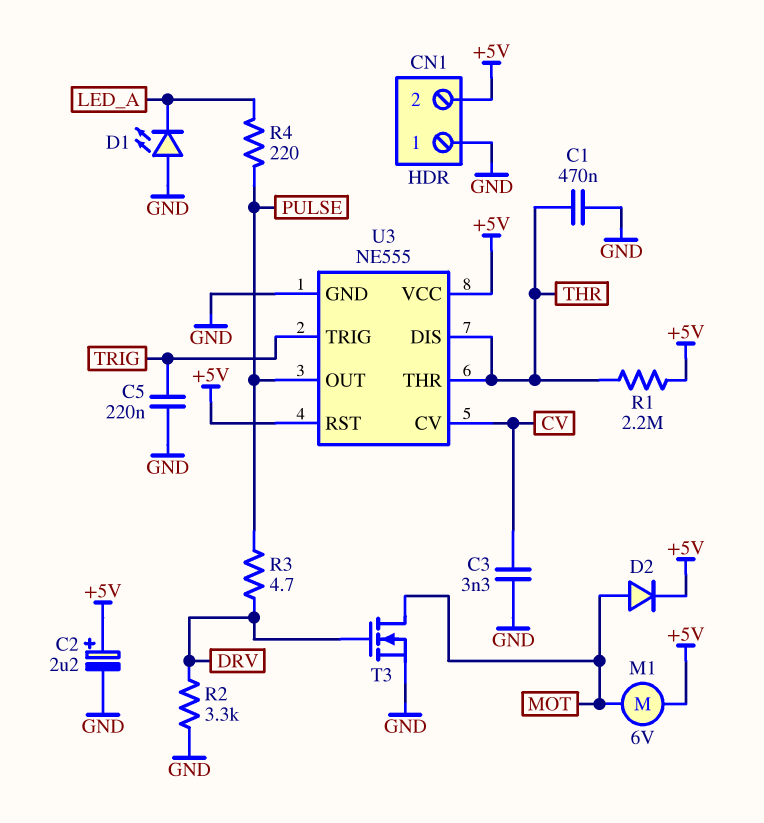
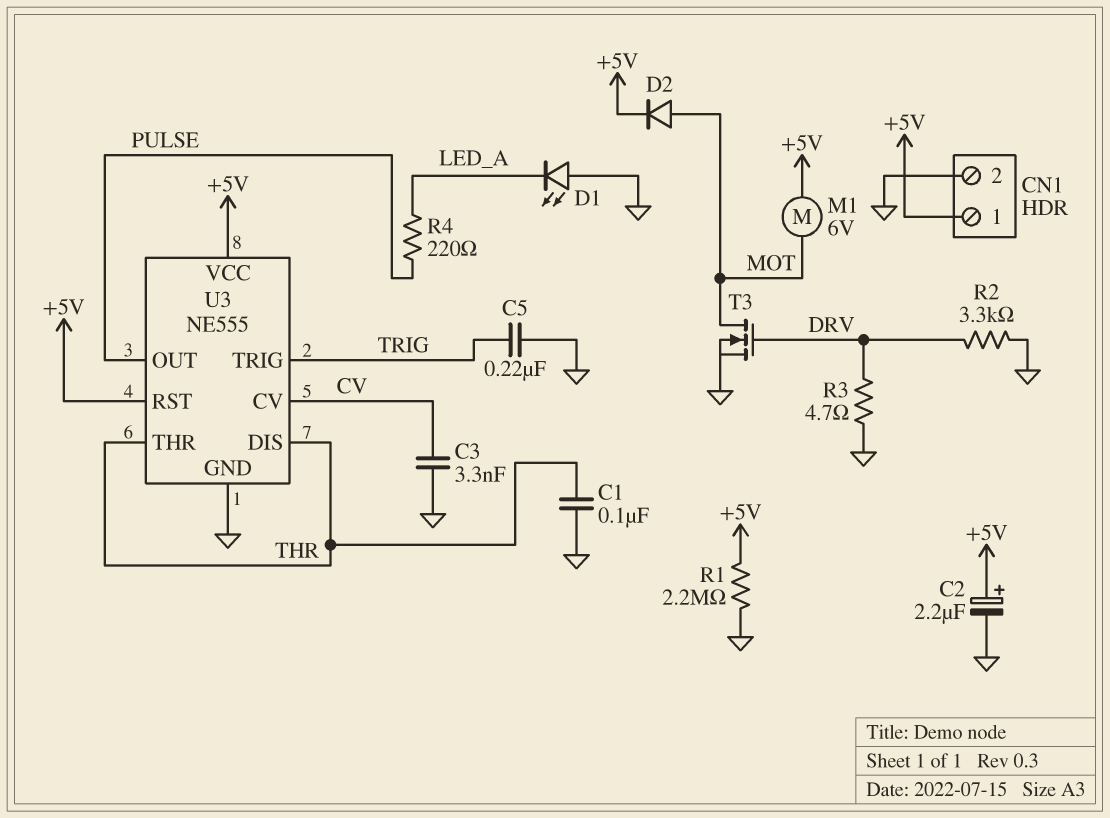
C1: 470nF (GND, THR) -> 100nF (GND, THR)
CN1 pin 1: GND -> +5V
CN1 pin 2: +5V -> GND
R1: 2.2M (+5V, THR) -> 2.2M (+5V, GND)
R3: 4.7 (DRV, PULSE) -> 4.7 (DRV, GND)

